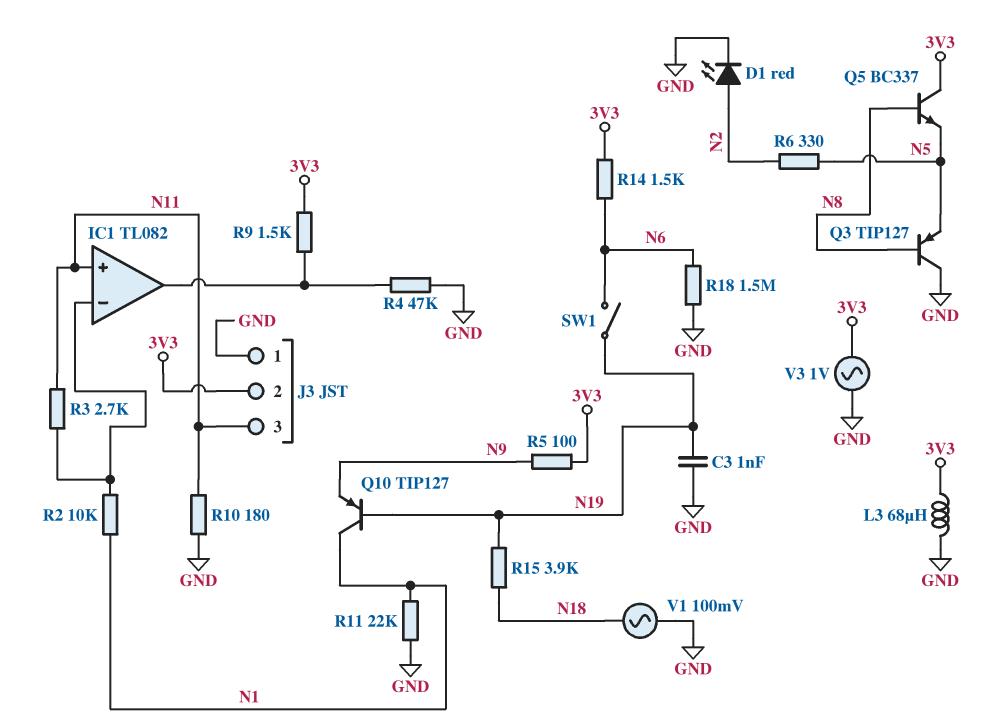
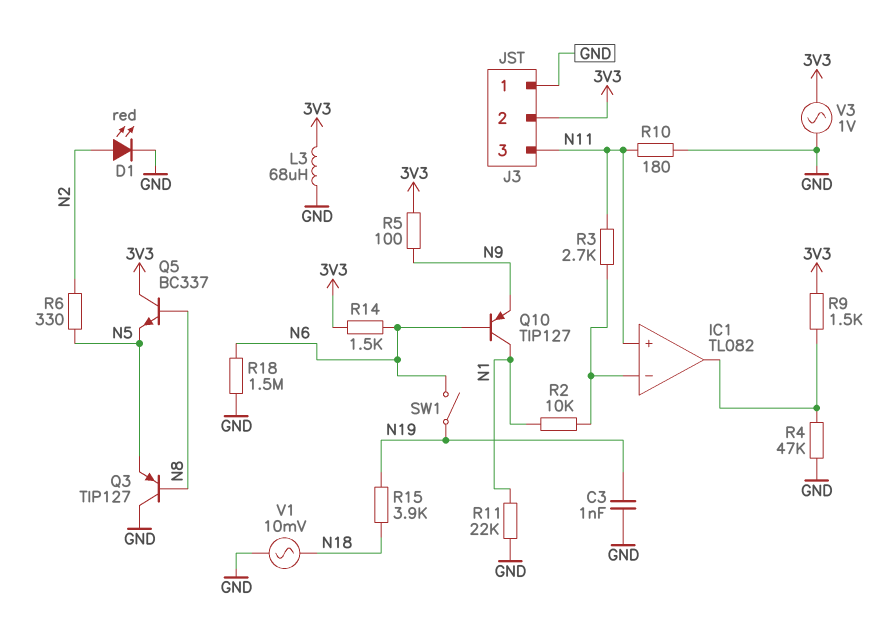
Q10: PNP TIP127 (B N19, C N1, E N9) -> PNP TIP127 (B N6, C N1, E N9)
V1: AC 100mV (GND, N18) -> AC 10mV (GND, N18)

